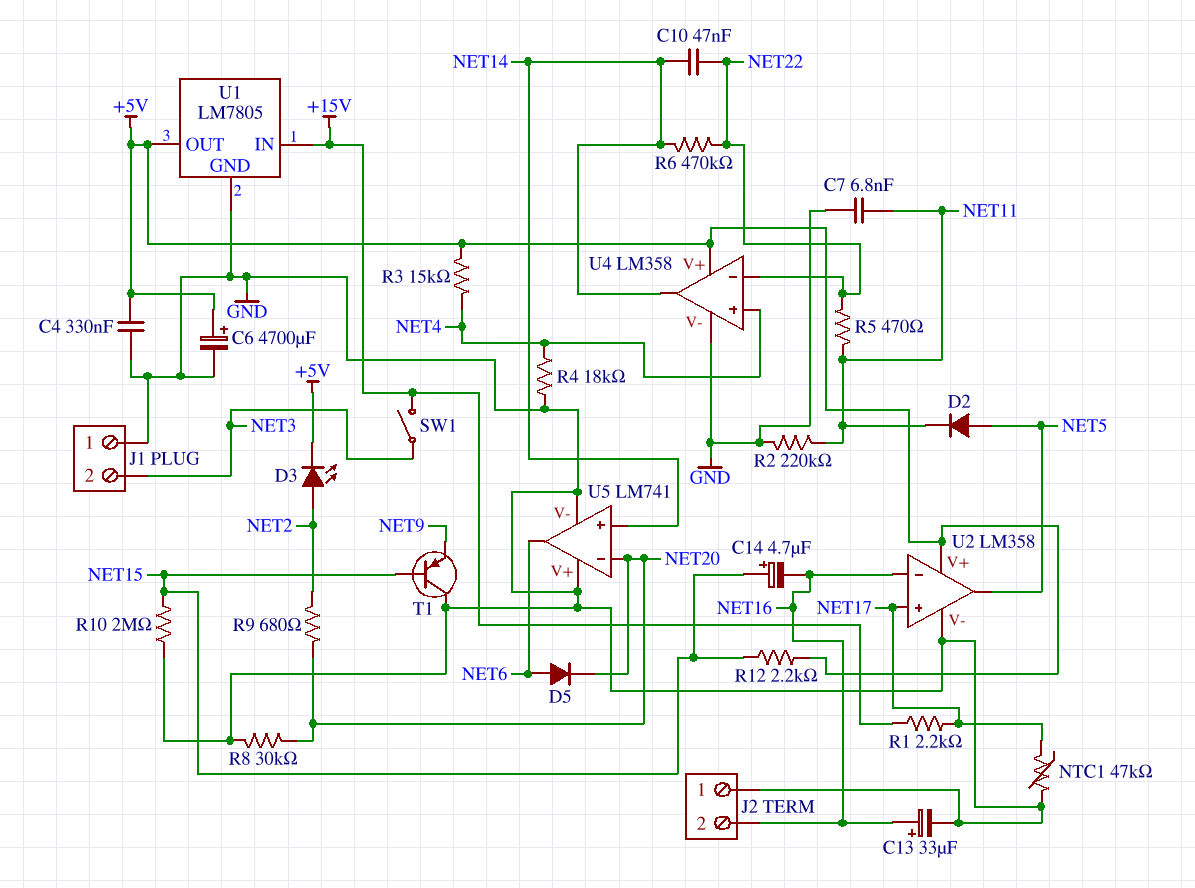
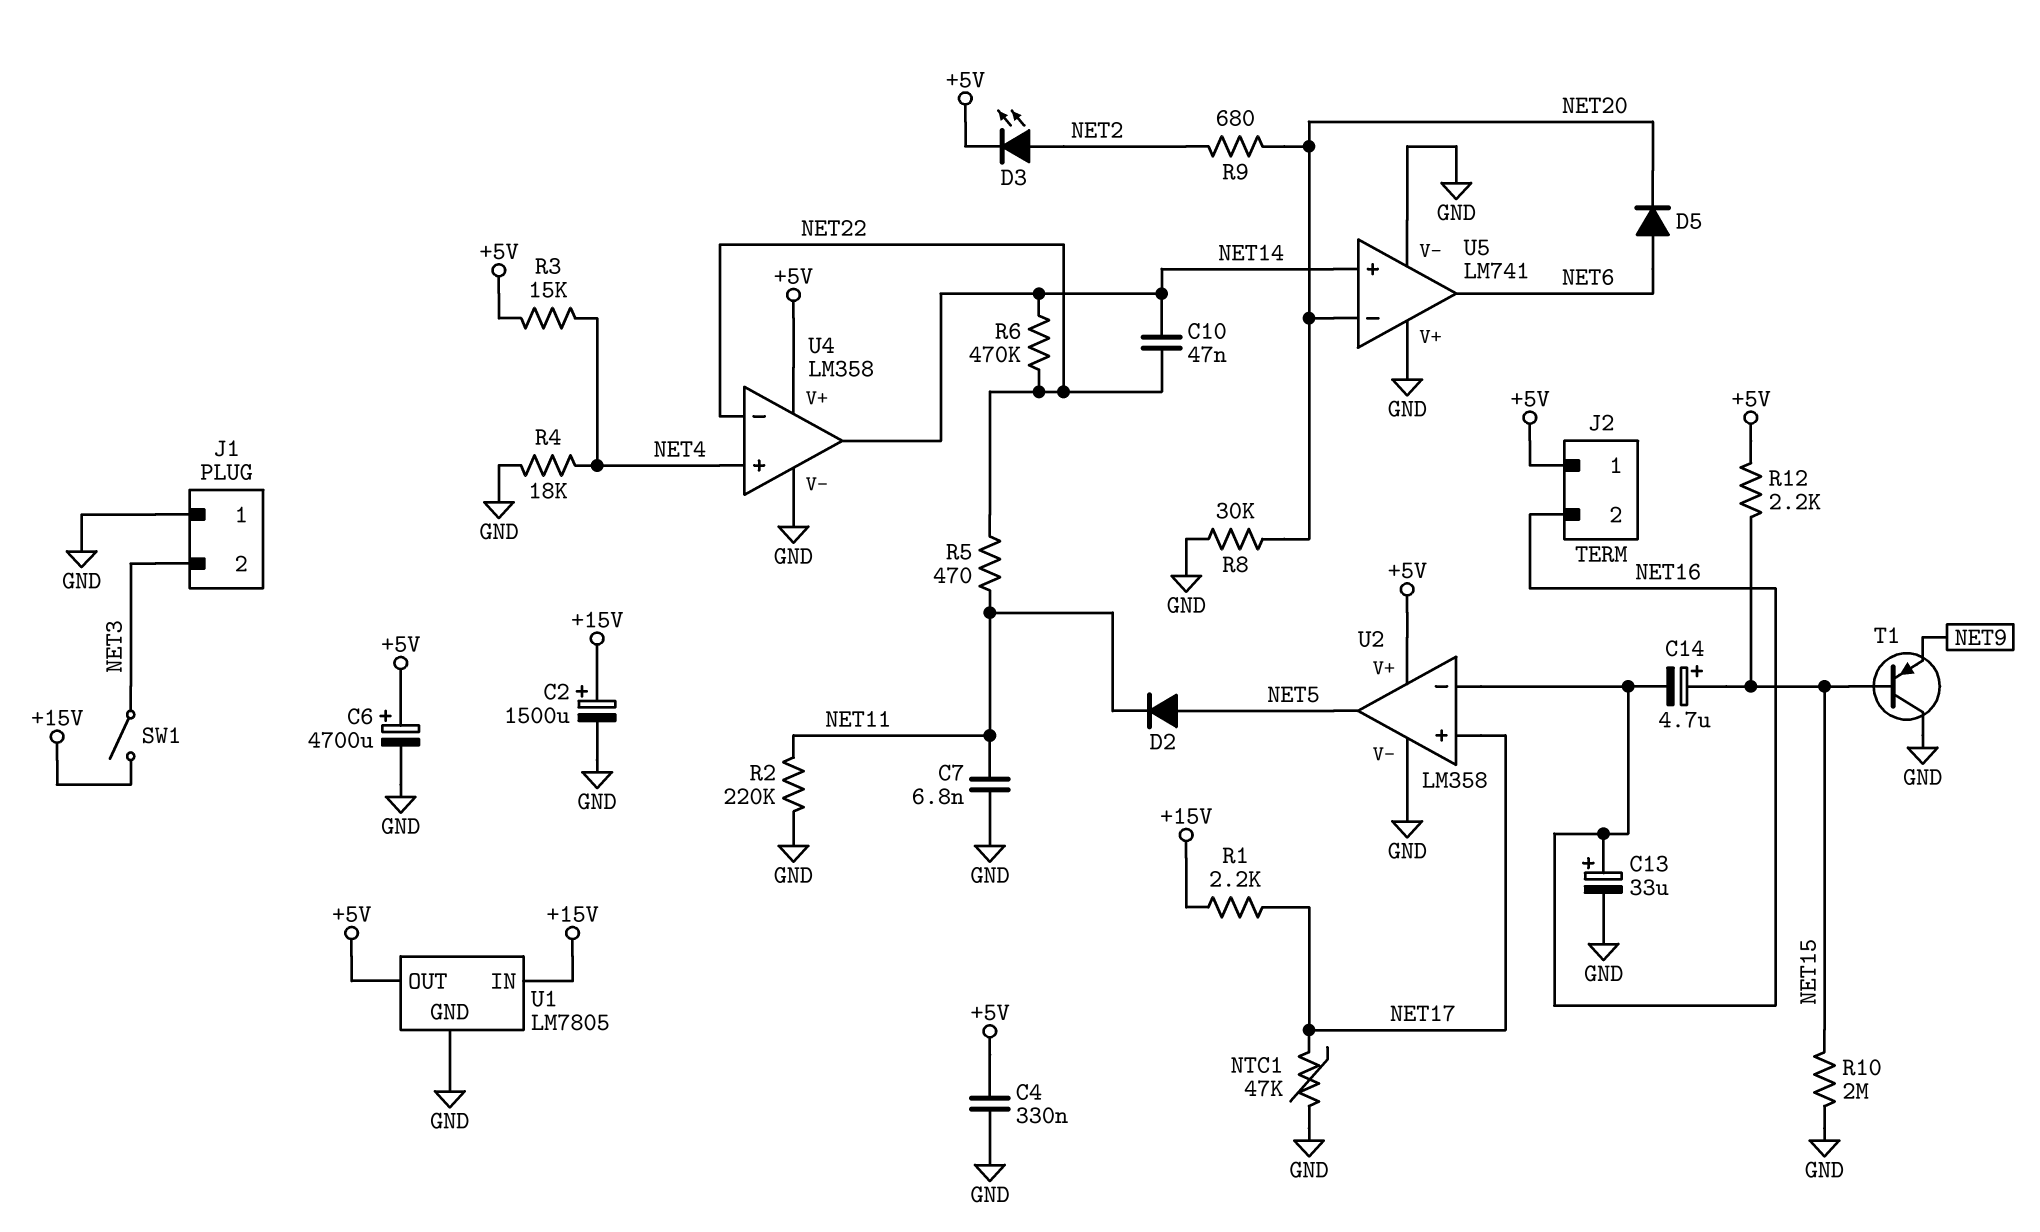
C2: none -> 1500uF (plus +15V, minus GND)
J2 pin 1: GND -> +5V

